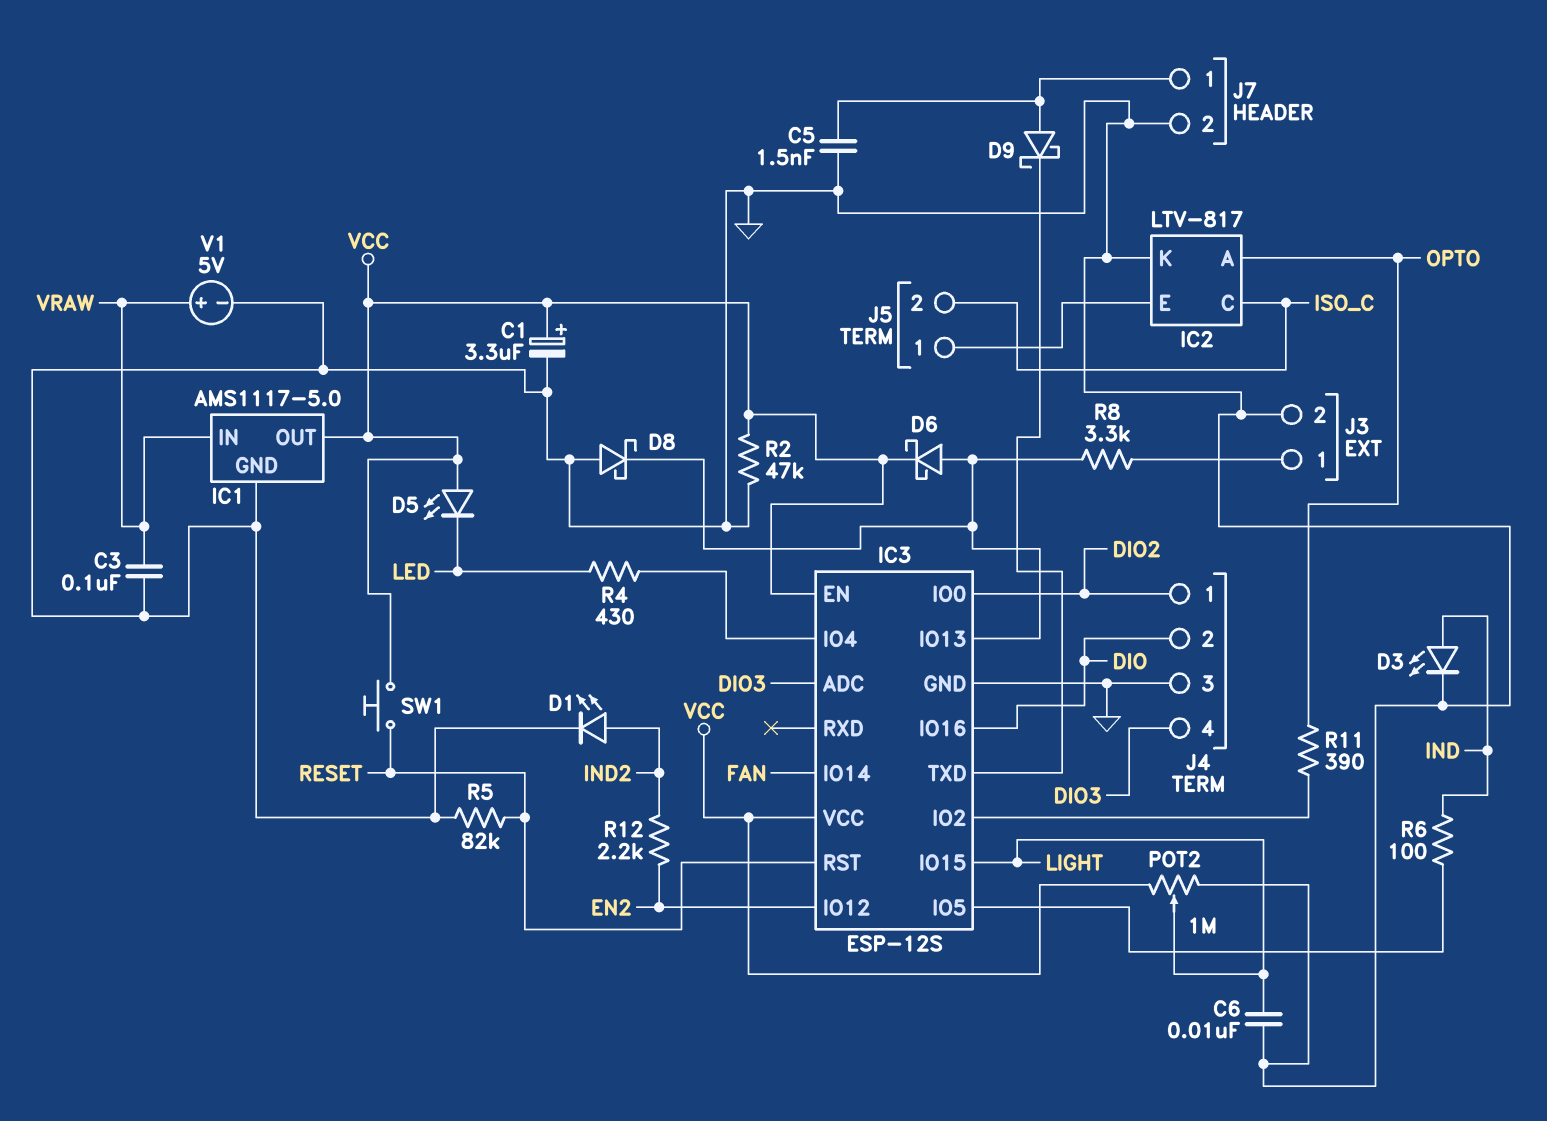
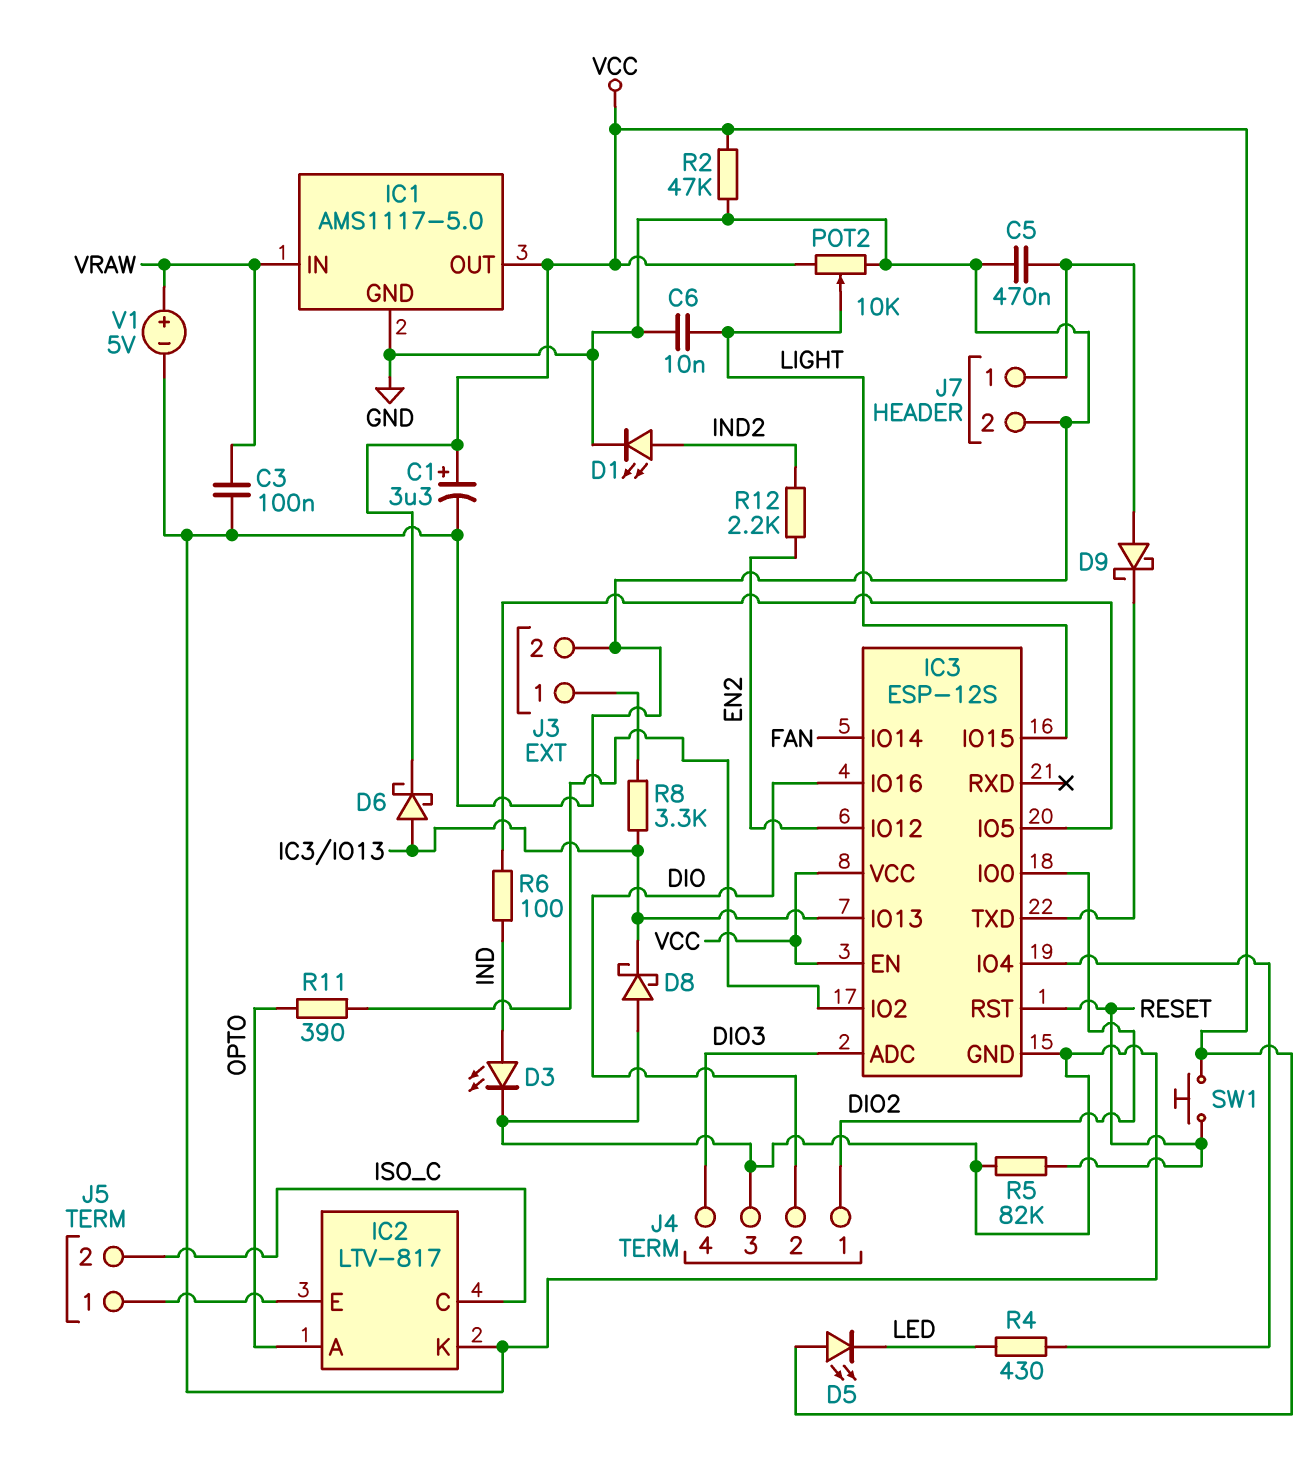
C5: 1.5nF (GND, J7/1) -> 470nF (GND, J7/1)
POT2: 1M (GND, VCC, wiper LIGHT) -> 10k (GND, VCC, wiper LIGHT)

